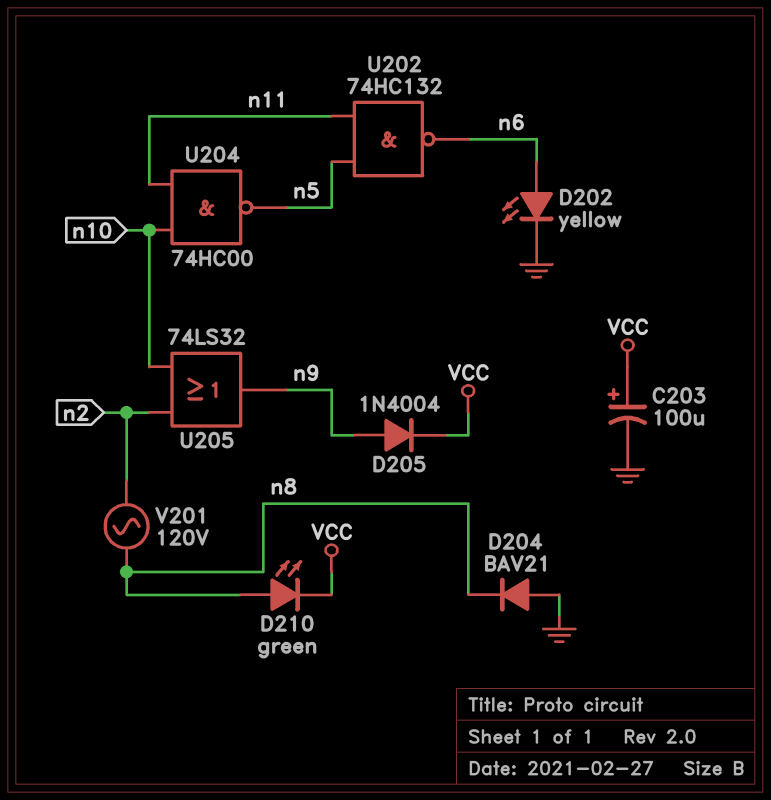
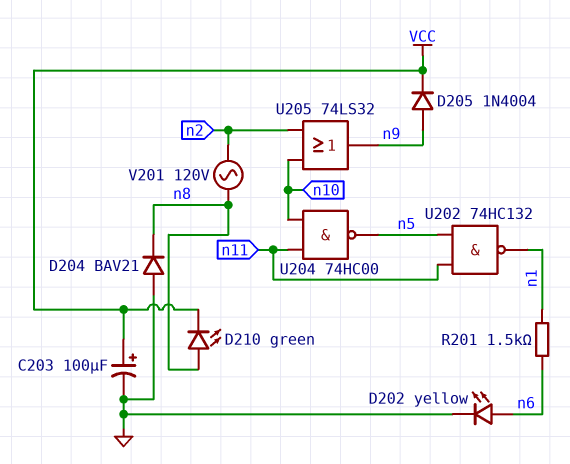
R201: none -> 1.5k (n1, n6)
U202: NAND 74HC132 (in n5, in n11, out n6) -> NAND 74HC132 (in n5, in n11, out n1)

